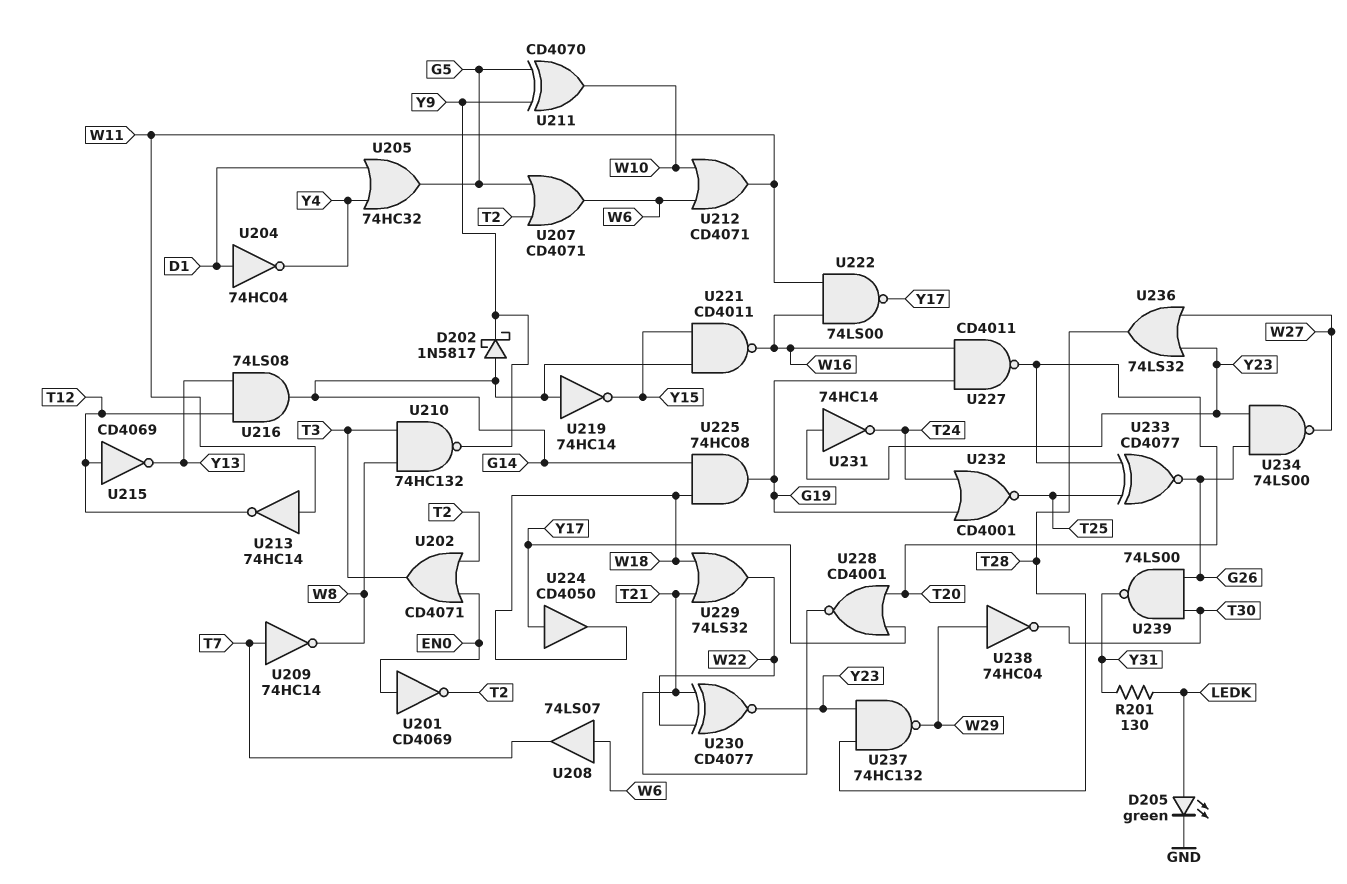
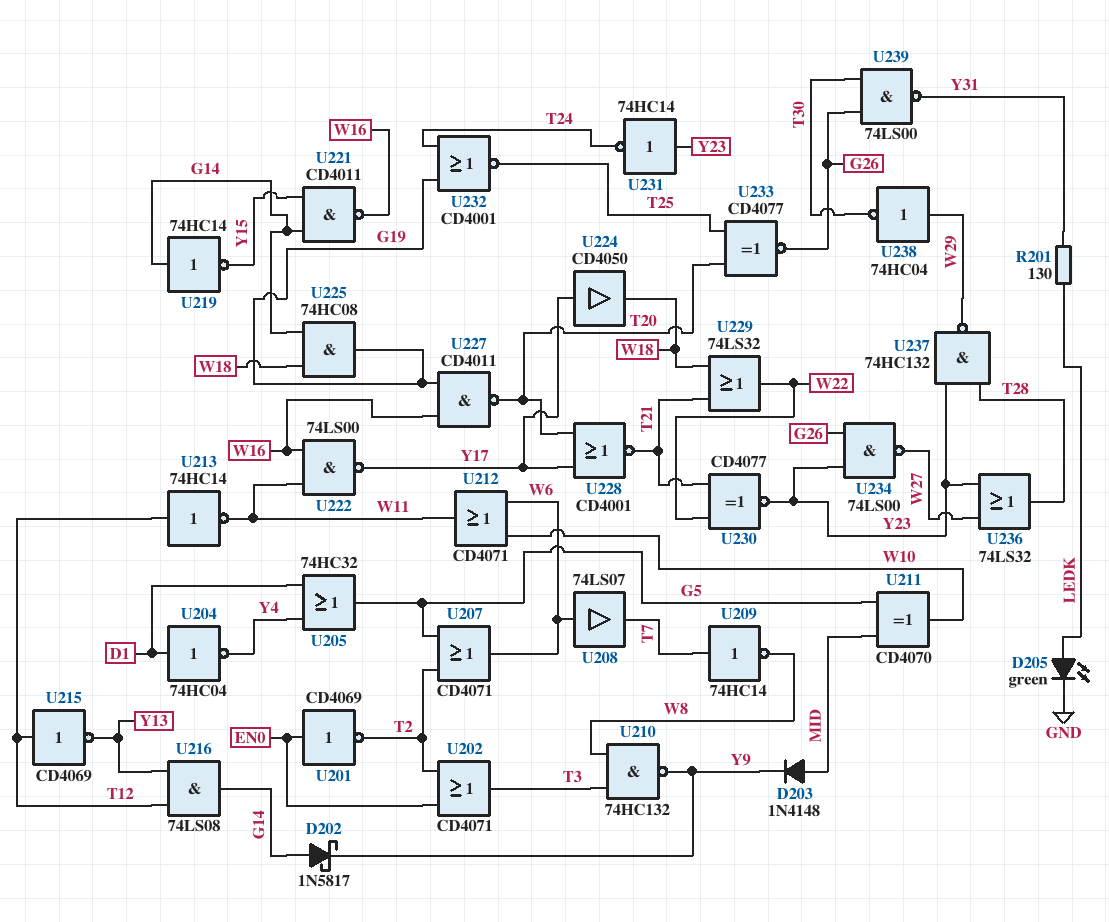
D203: none -> diode 1N4148 (A MID, K Y9)
U211: XOR CD4070 (in G5, in Y9, out W10) -> XOR CD4070 (in G5, in MID, out W10)
U213: NOT 74HC14 (in W11, out T12) -> NOT 74HC14 (in T12, out W11)

